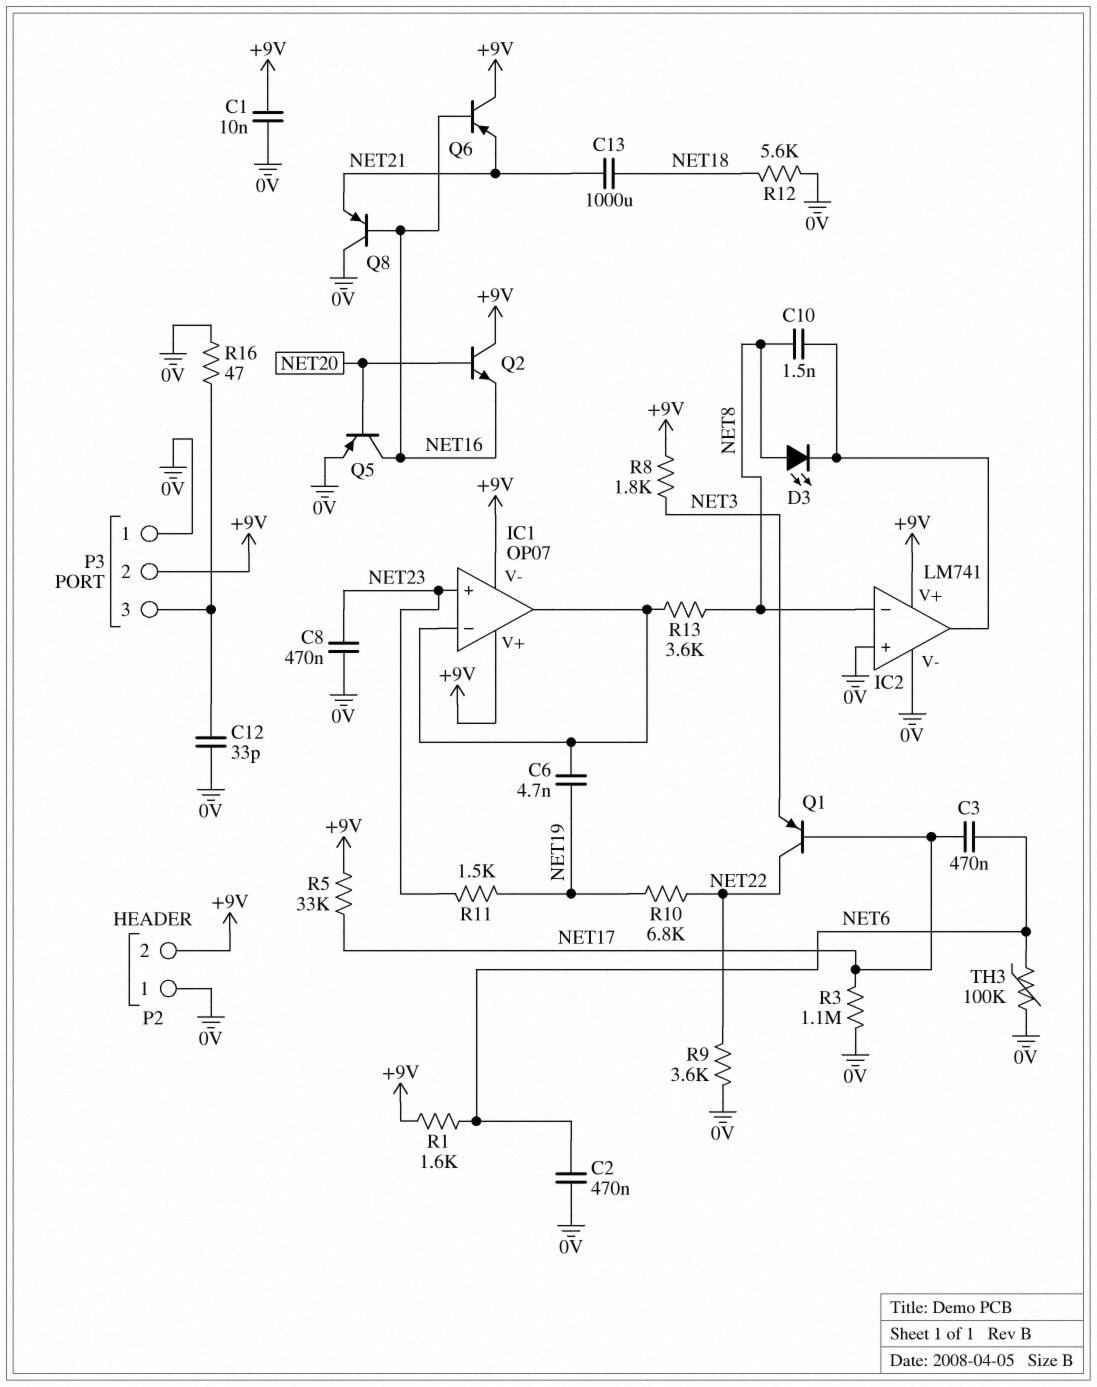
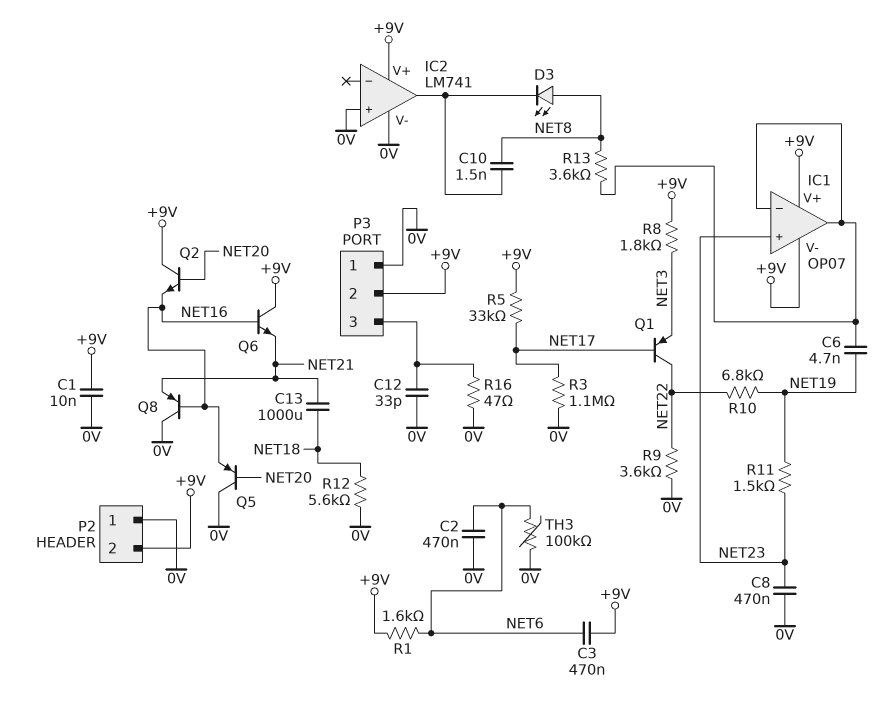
C3: 470nF (NET6, NET17) -> 470nF (+9V, NET6)
IC2 pin in-: NET8 -> none
Q5: PNP (B NET20, C NET16, E 0V) -> PNP (B NET20, C 0V, E NET16)
Q6: PNP (B NET16, C +9V, E NET21) -> NPN (B NET16, C +9V, E NET21)

